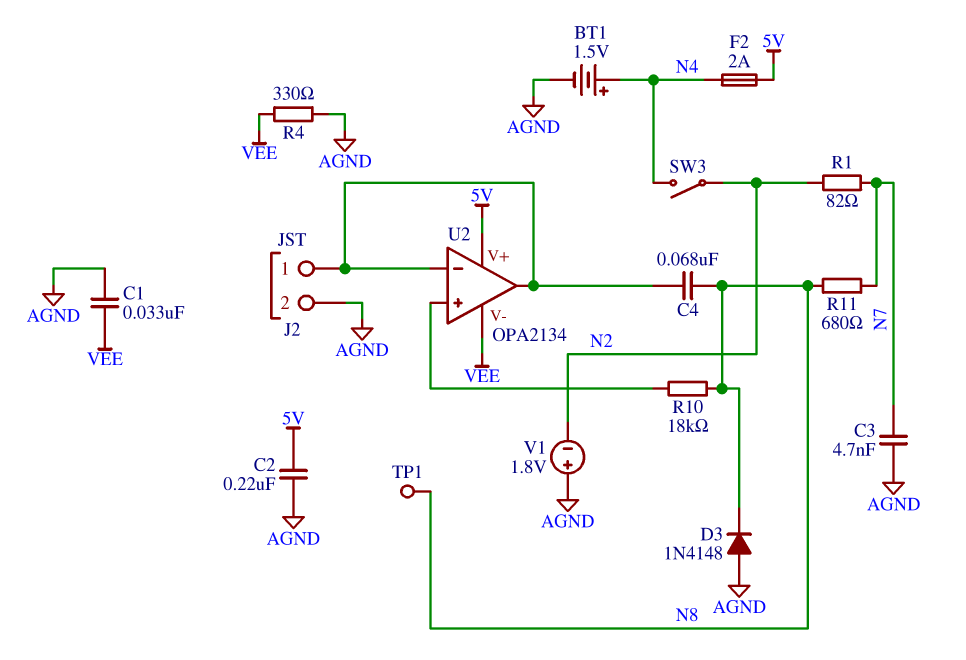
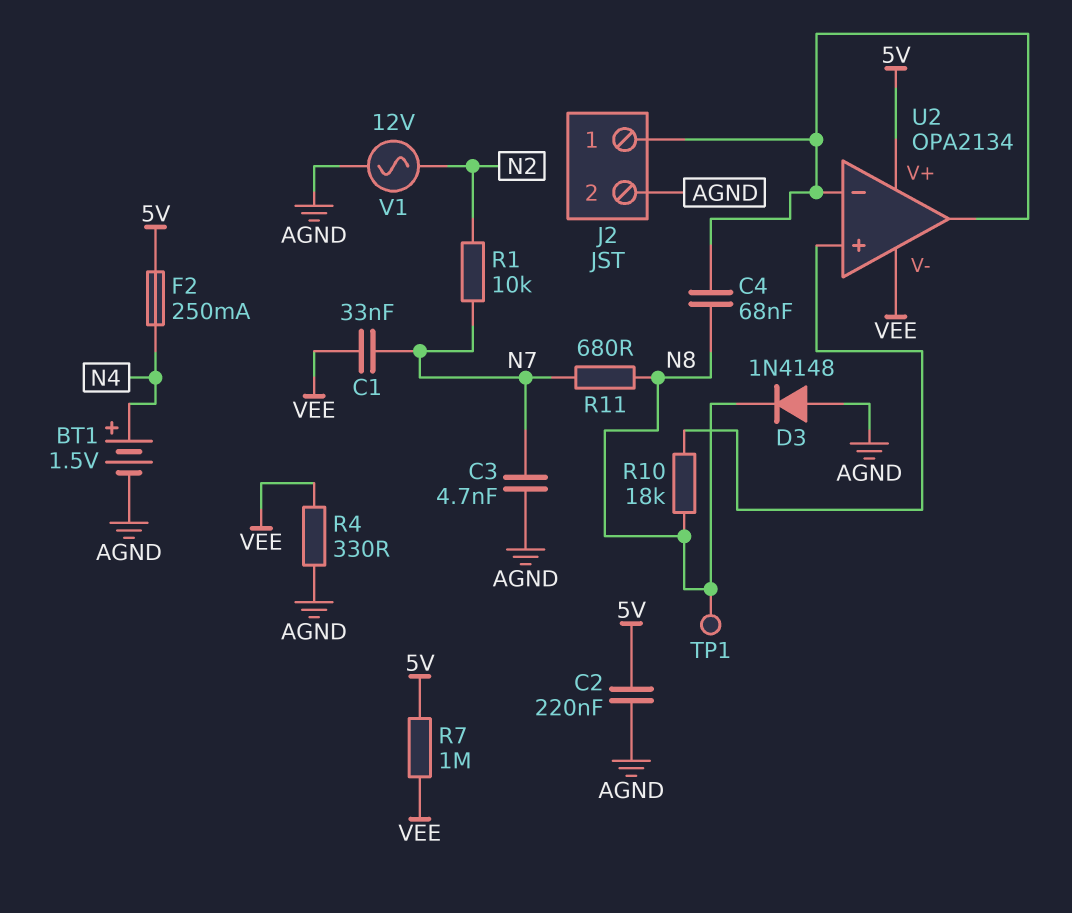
C1: 33nF (AGND, VEE) -> 33nF (N7, VEE)
F2: 2A (5V, N4) -> 250mA (5V, N4)
R1: 82 (N2, N7) -> 10k (N2, N7)
R7: none -> 1M (5V, VEE)
SW3: switch (N2, N4) -> none
V1: 1.8V (plus AGND, minus N2) -> AC 12V (AGND, N2)

